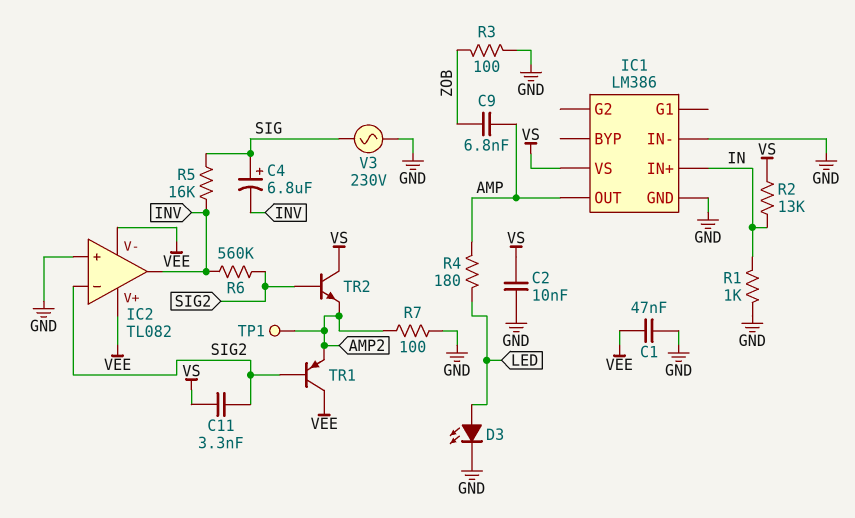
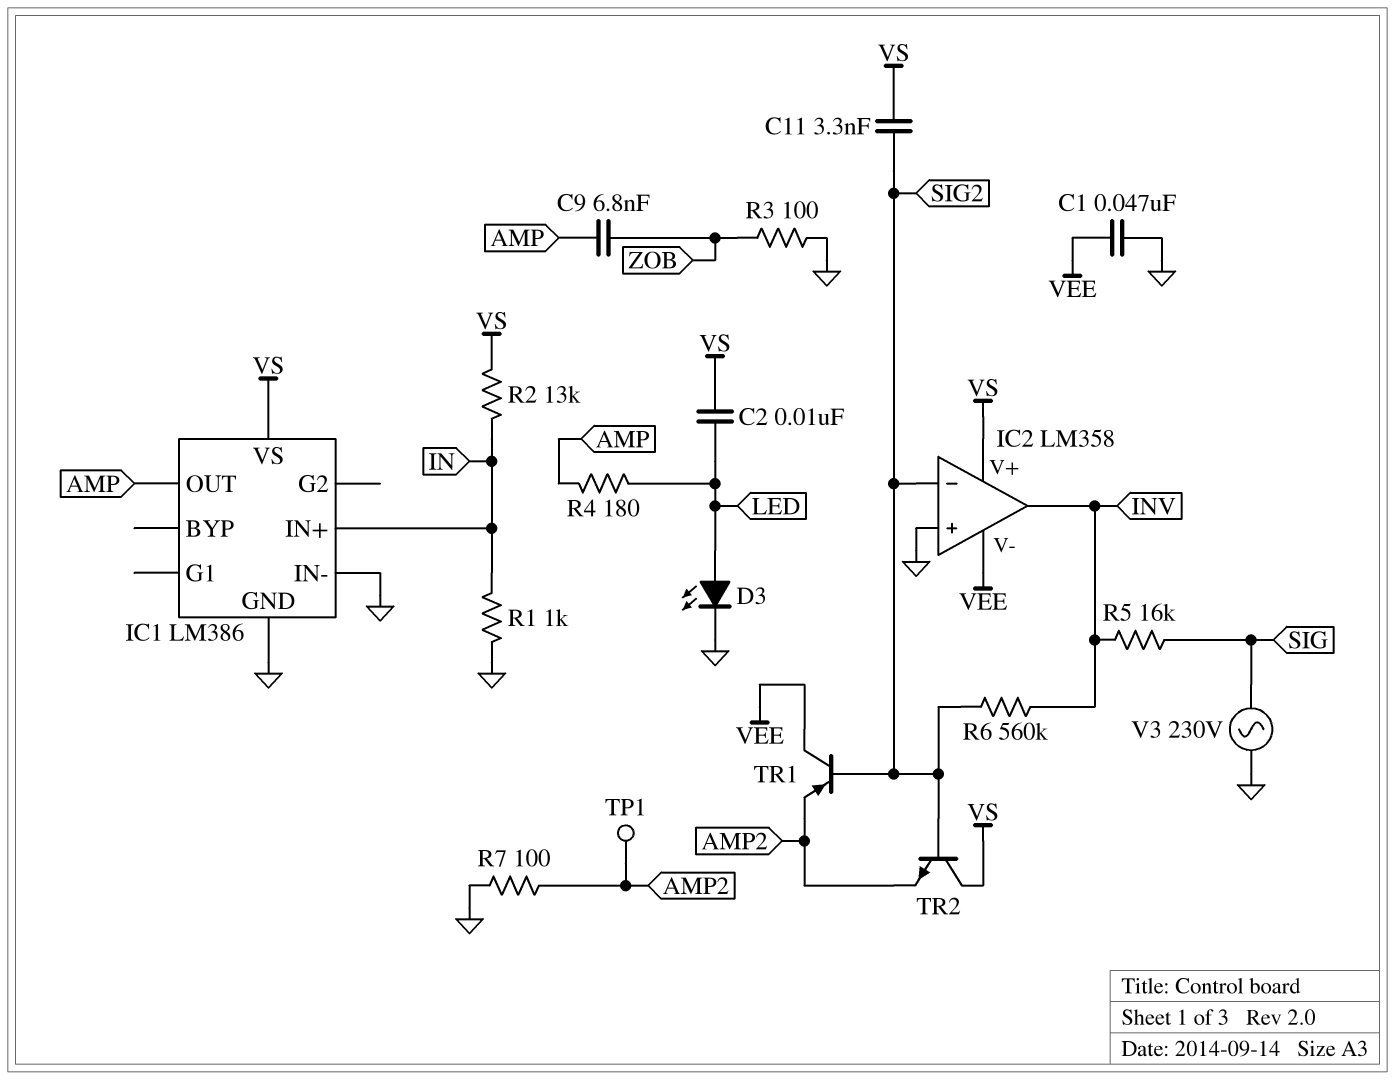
C2: 10nF (GND, VS) -> 10nF (LED, VS)
C4: 6.8uF (plus SIG, minus INV) -> none
IC2: TL082 -> LM358
IC2 pin V+: VEE -> VS

